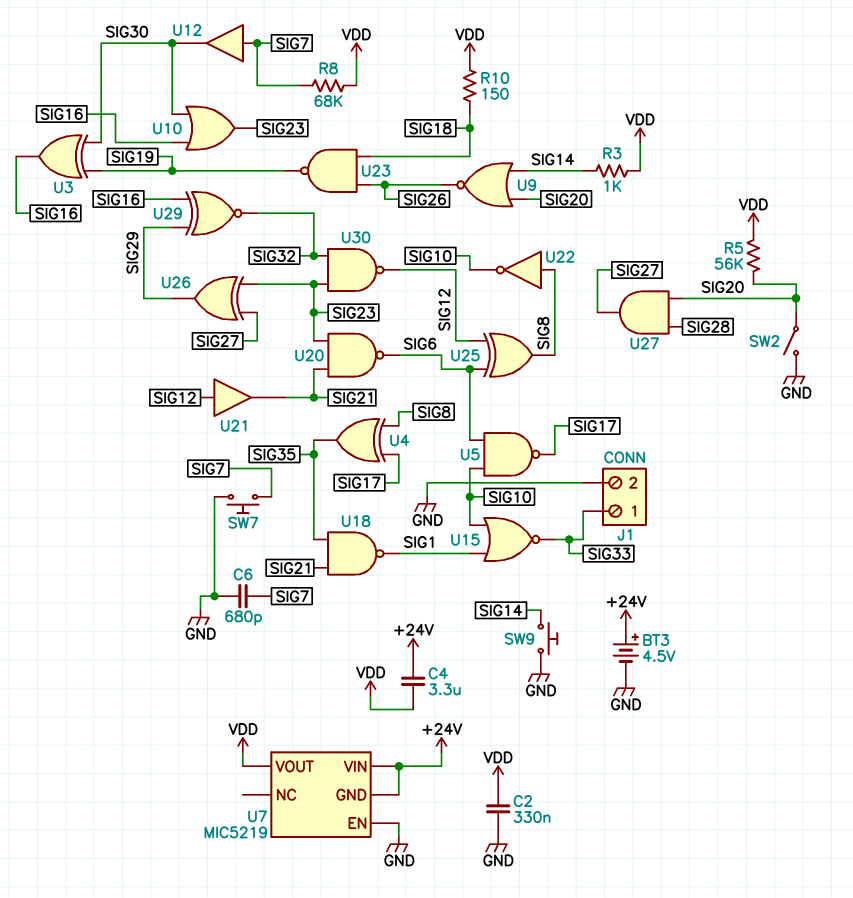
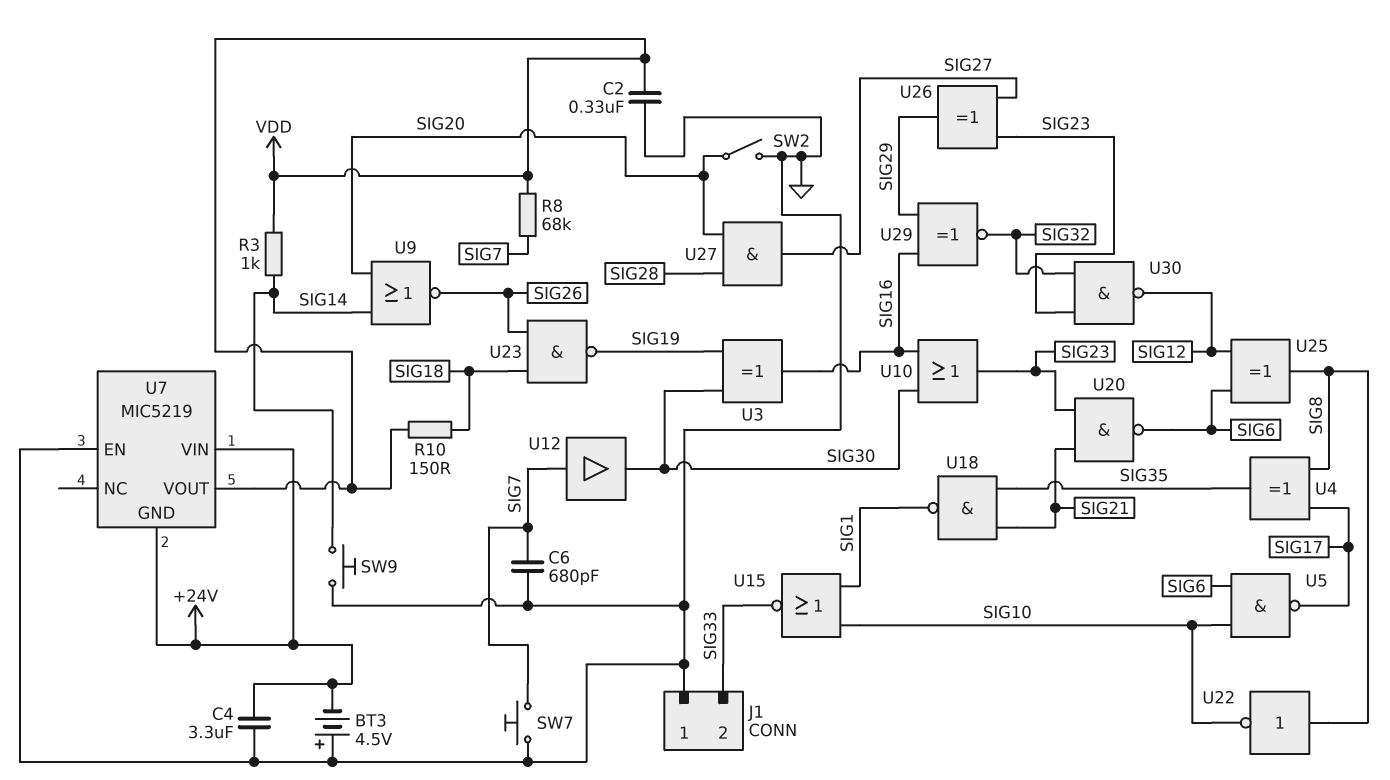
BT3: 4.5V (plus +24V, minus GND) -> 4.5V (plus GND, minus +24V)
C4: 3.3uF (+24V, VDD) -> 3.3uF (+24V, GND)
J1 pin 1: SIG33 -> GND
J1 pin 2: GND -> SIG33
R5: 56k (SIG20, VDD) -> none
U21: buffer (in SIG12, out SIG21) -> none

